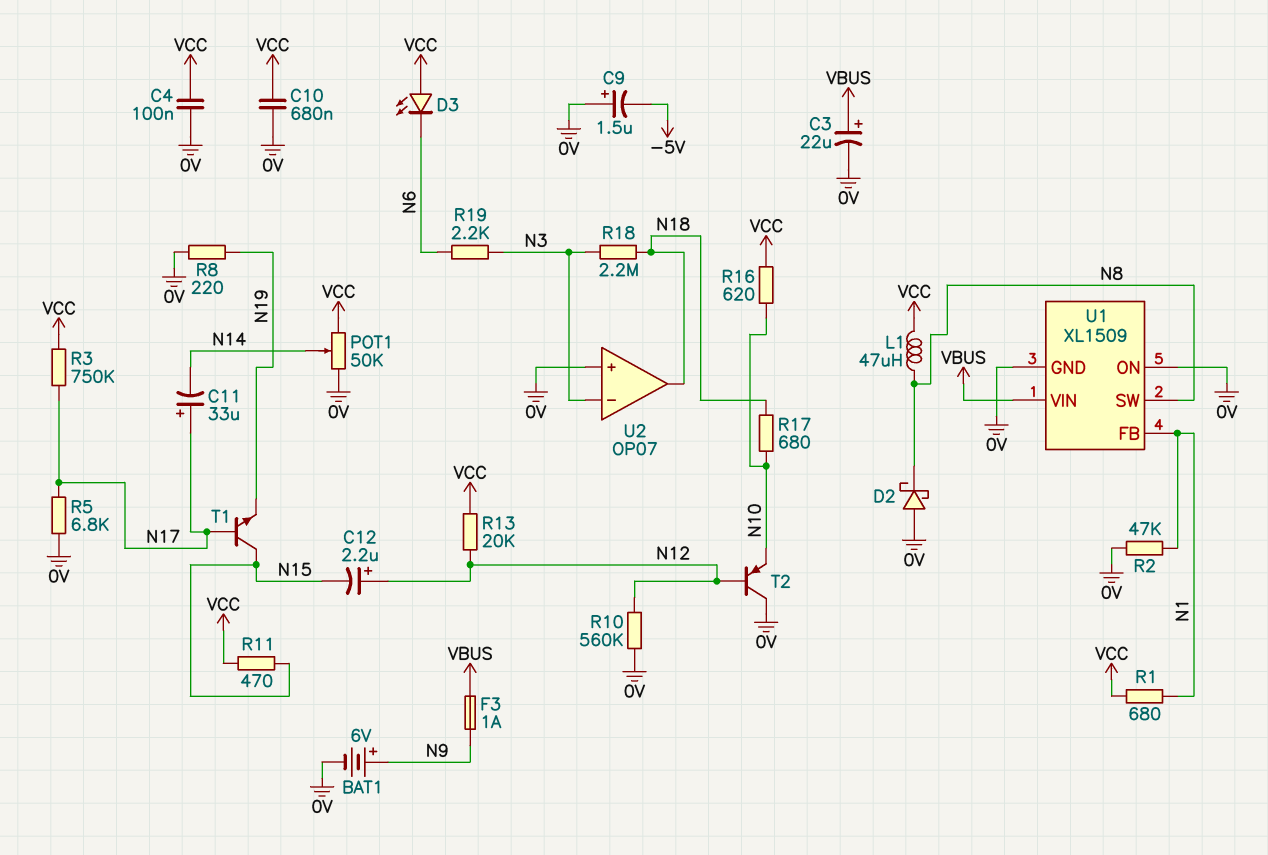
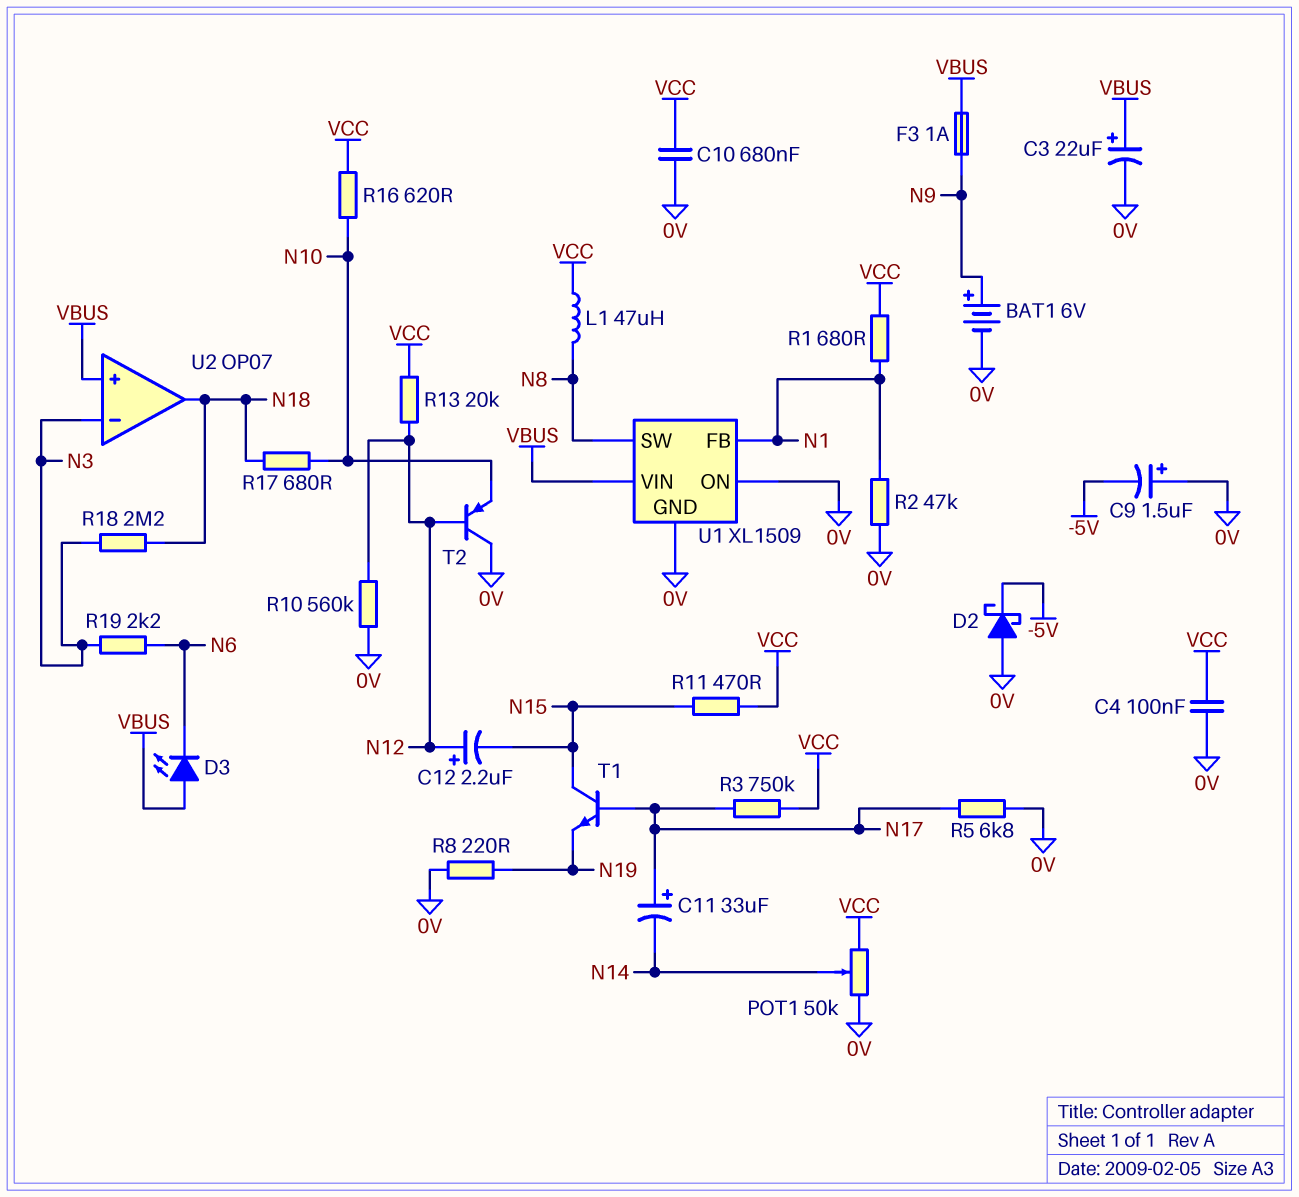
D2: schottky (A 0V, K N8) -> schottky (A 0V, K -5V)
D3: LED (A VCC, K N6) -> LED (A VBUS, K N6)
U2 pin in+: 0V -> VBUS

